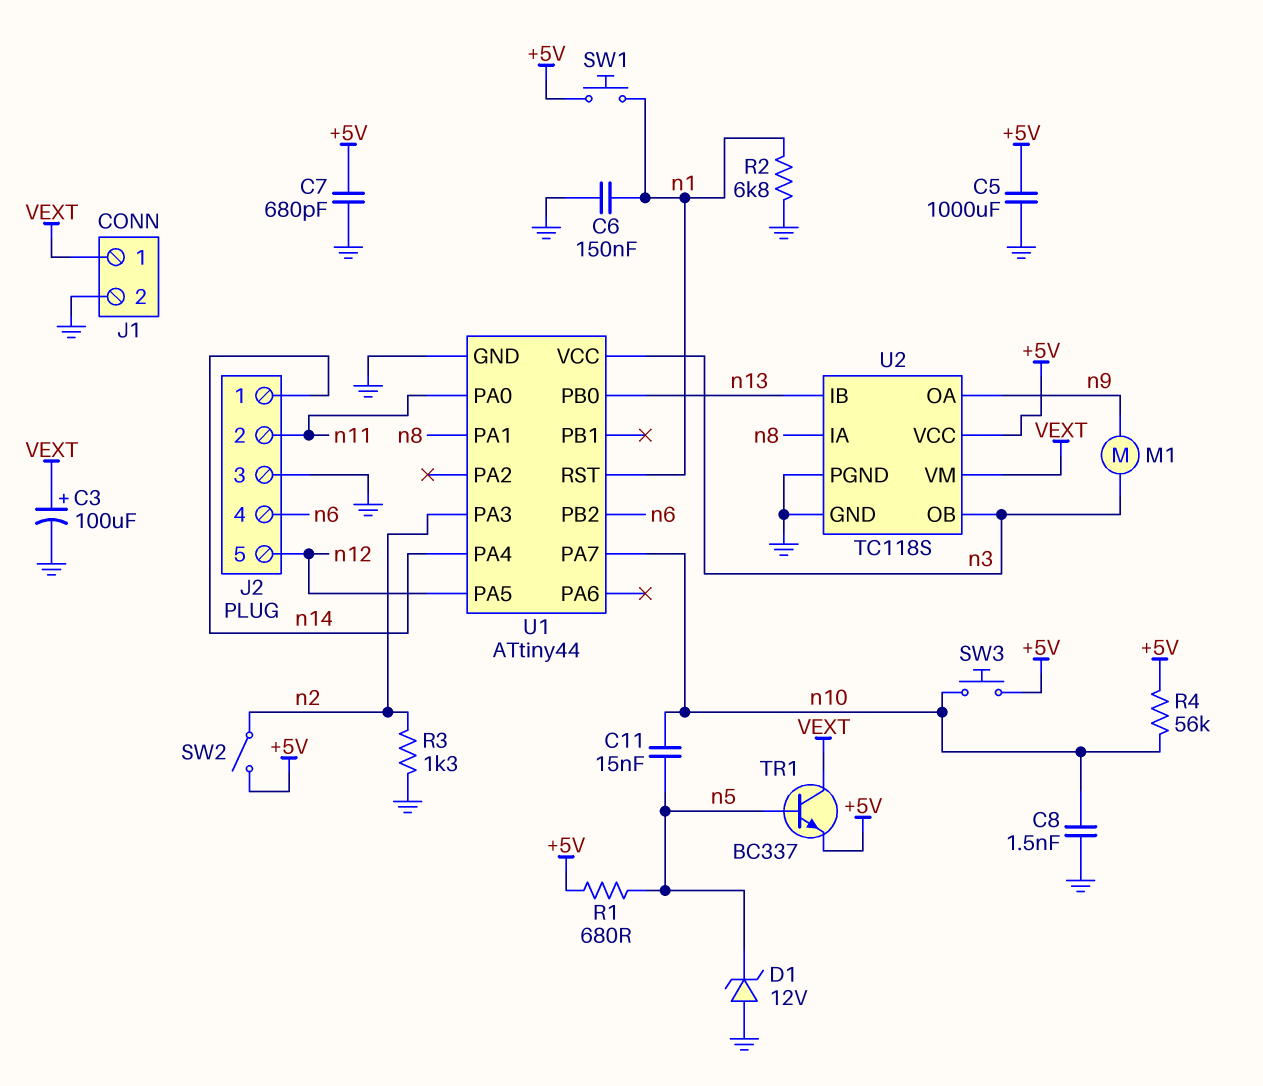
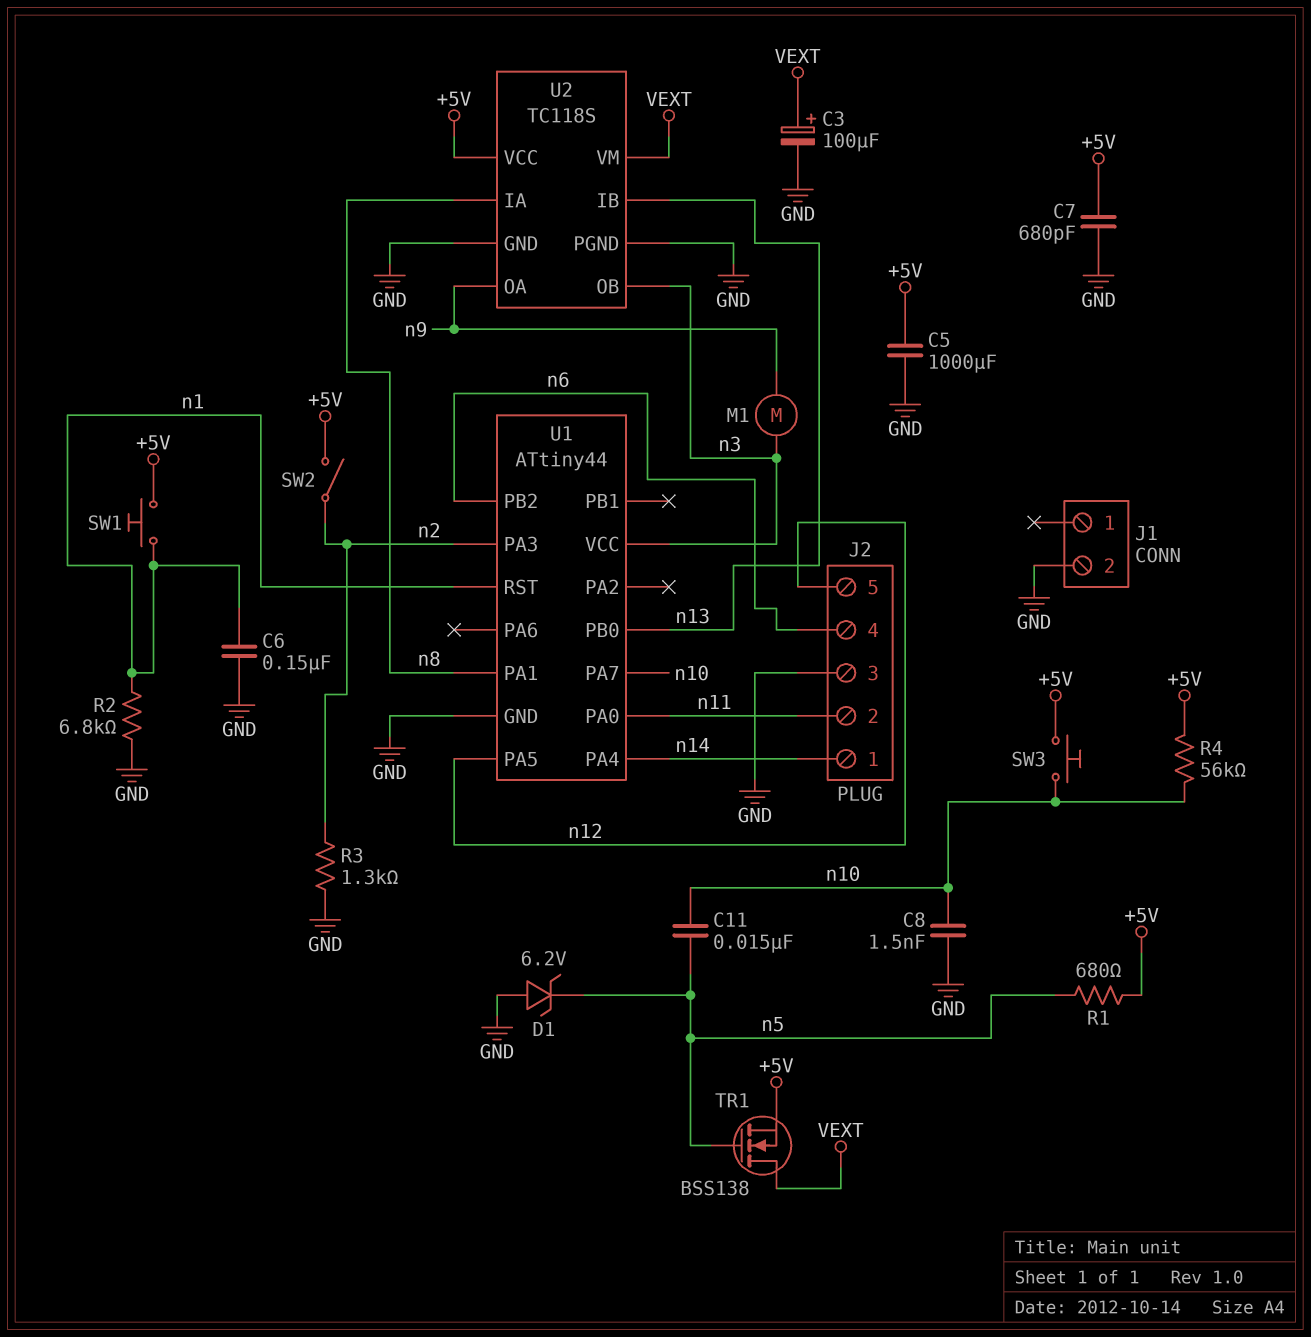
D1: zener 12V (A GND, K n5) -> zener 6.2V (A GND, K n5)
J1 pin 1: VEXT -> none
TR1: NPN BC337 (B n5, C VEXT, E +5V) -> NMOS BSS138 (G n5, D VEXT, S +5V)

